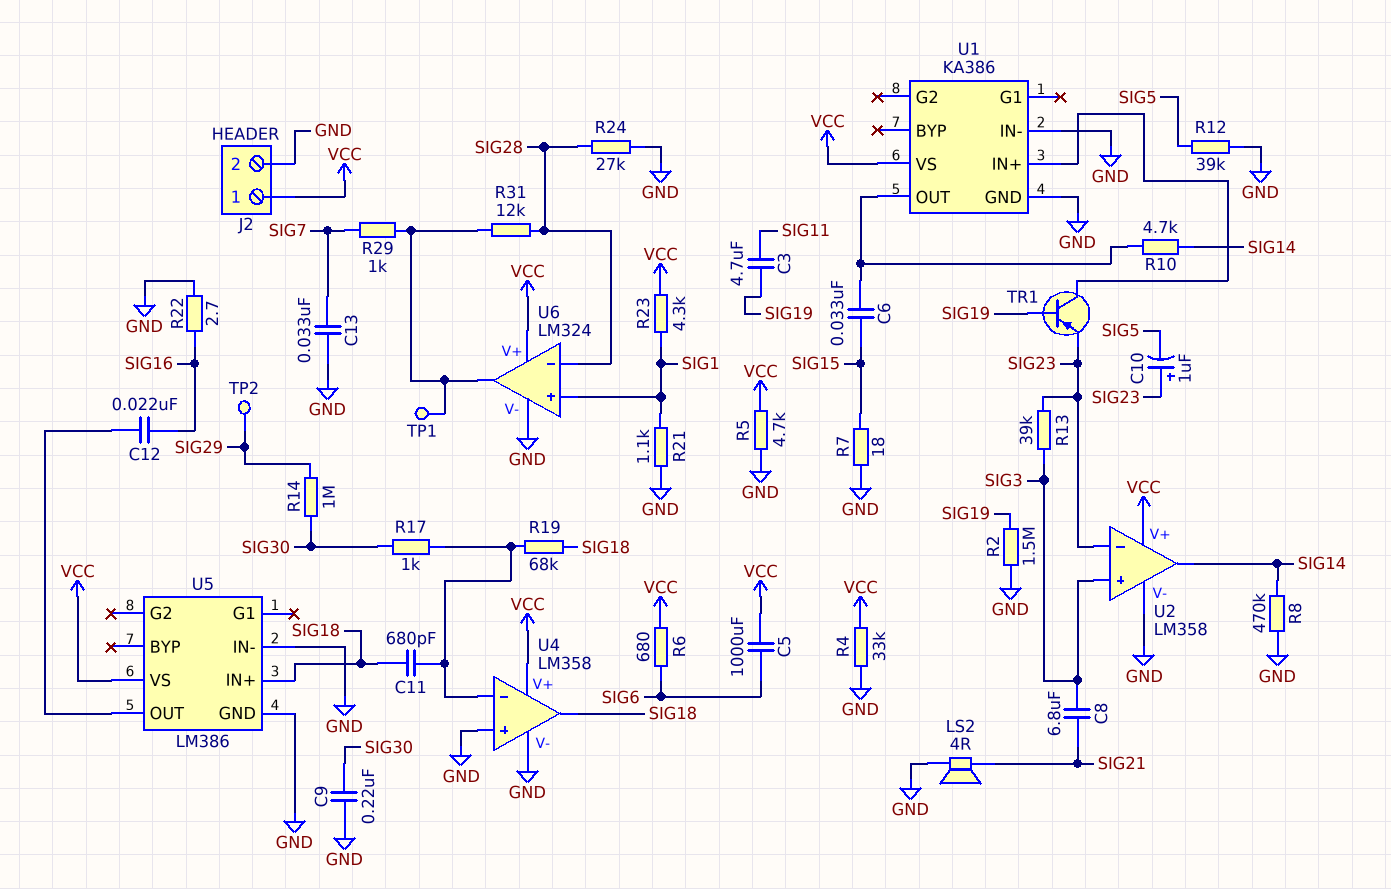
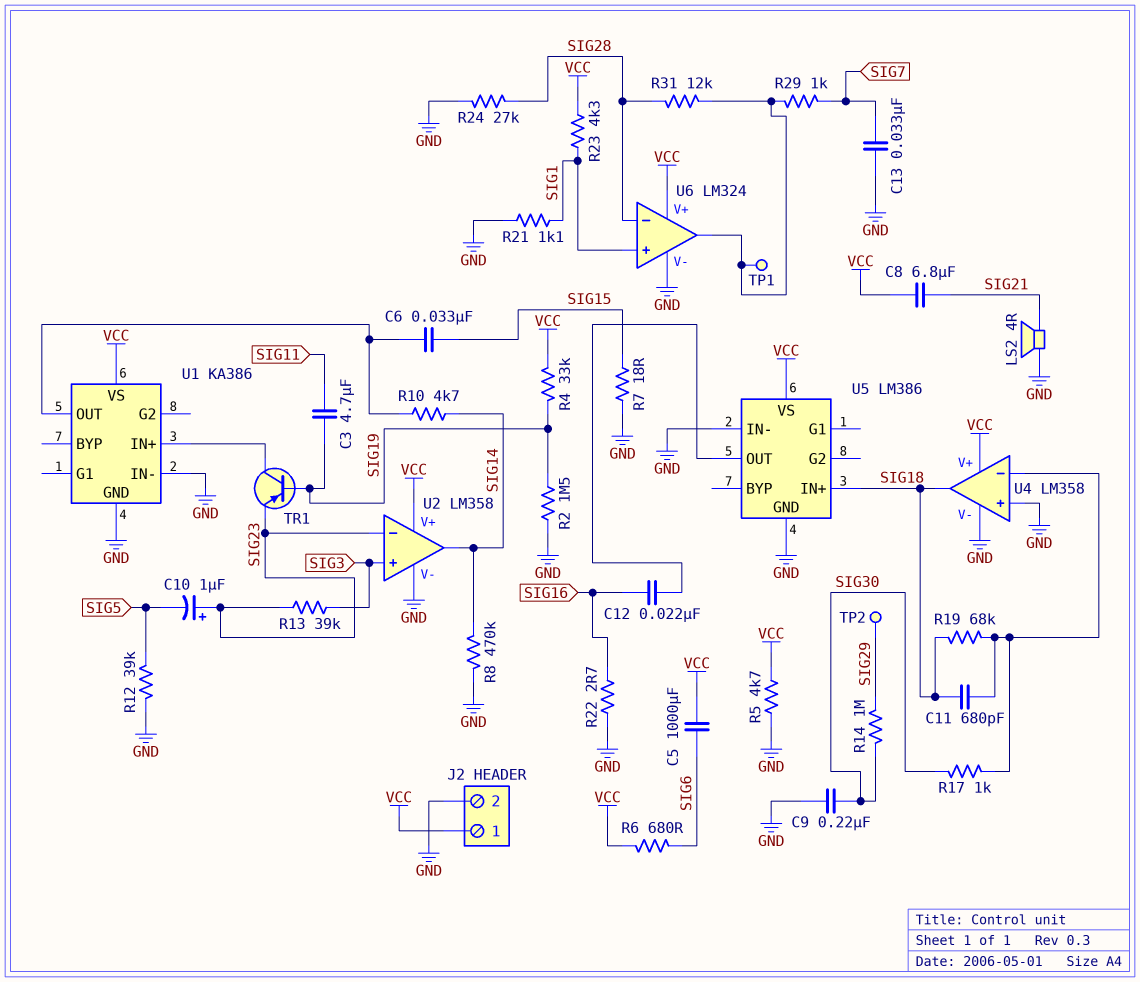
C8: 6.8uF (SIG3, SIG21) -> 6.8uF (SIG21, VCC)
R4: 33k (GND, VCC) -> 33k (SIG19, VCC)

